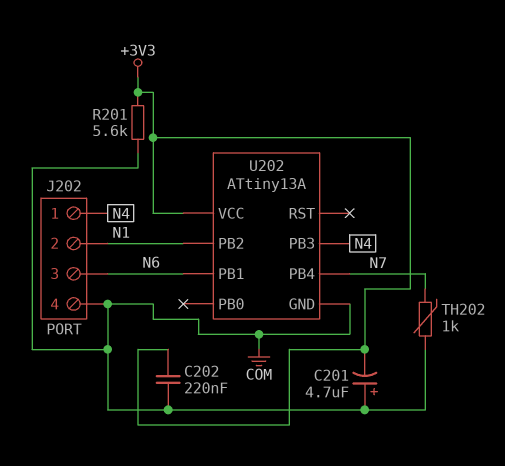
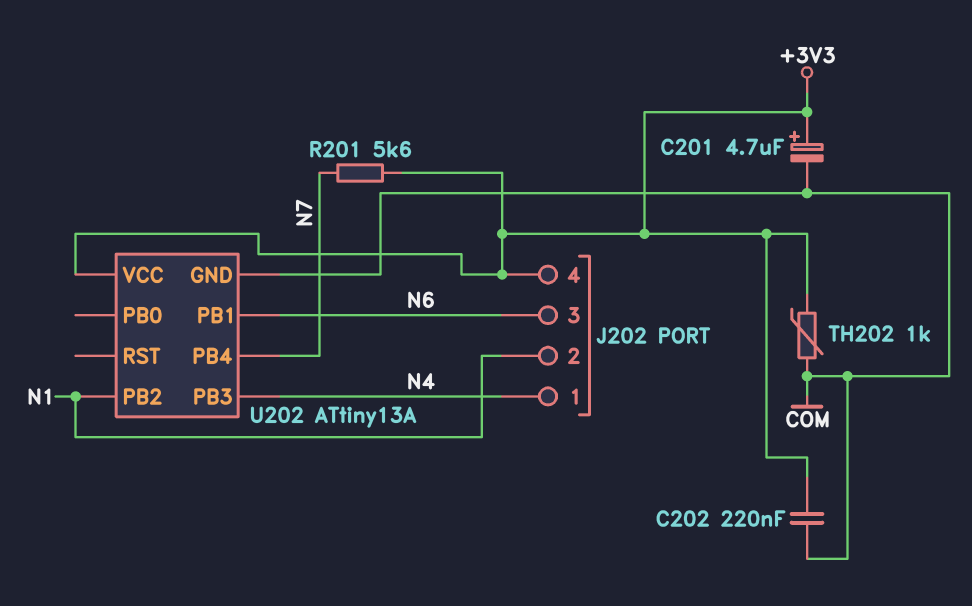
C201: 4.7uF (plus COM, minus +3V3) -> 4.7uF (plus +3V3, minus COM)
J202 pin 4: COM -> +3V3
R201: 5.6k (+3V3, COM) -> 5.6k (+3V3, N7)
TH202: 1k (COM, N7) -> 1k (+3V3, COM)

